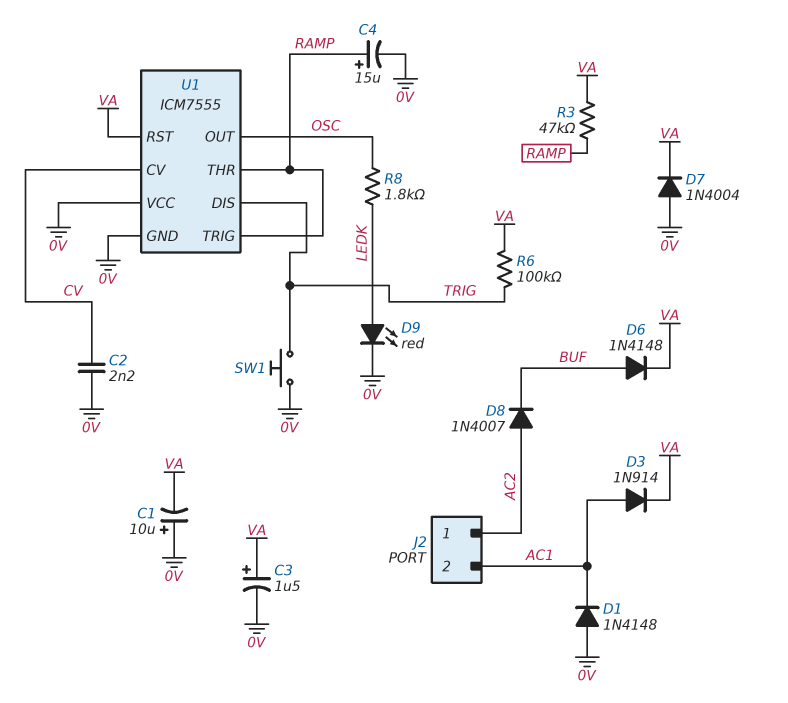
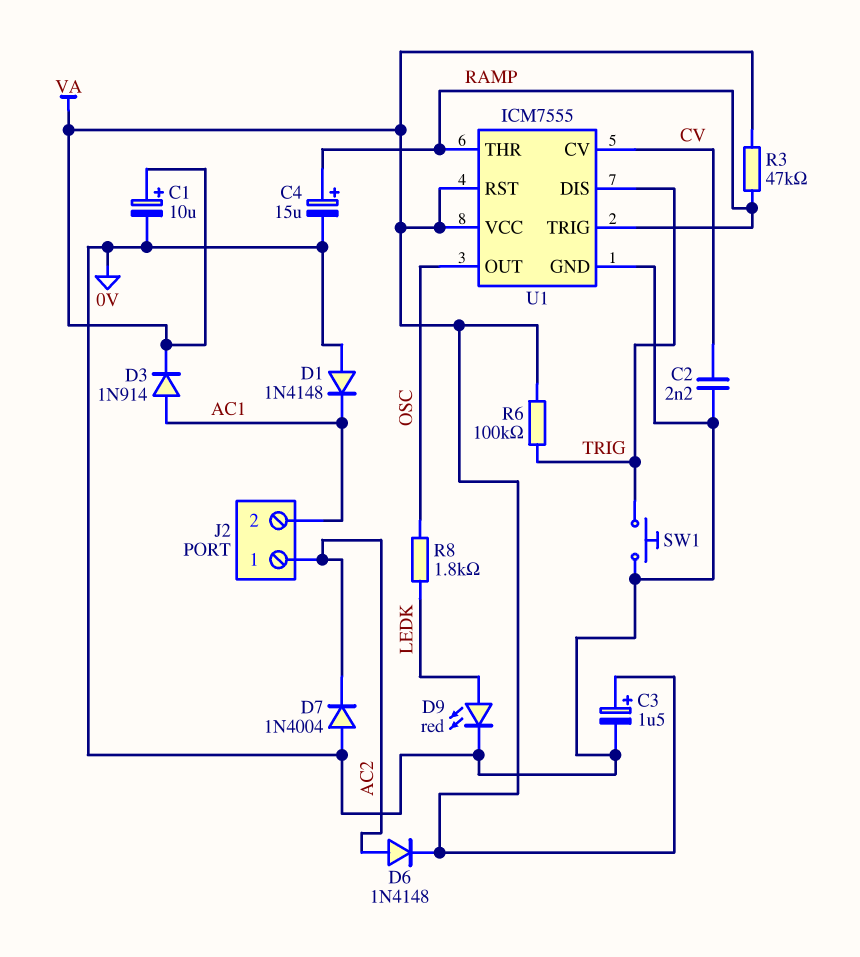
C1: 10uF (plus 0V, minus VA) -> 10uF (plus VA, minus 0V)
D6: diode 1N4148 (A BUF, K VA) -> diode 1N4148 (A AC2, K VA)
D7: diode 1N4004 (A 0V, K VA) -> diode 1N4004 (A 0V, K AC2)
D8: diode 1N4007 (A AC2, K BUF) -> none
U1 pin VCC: 0V -> VA

